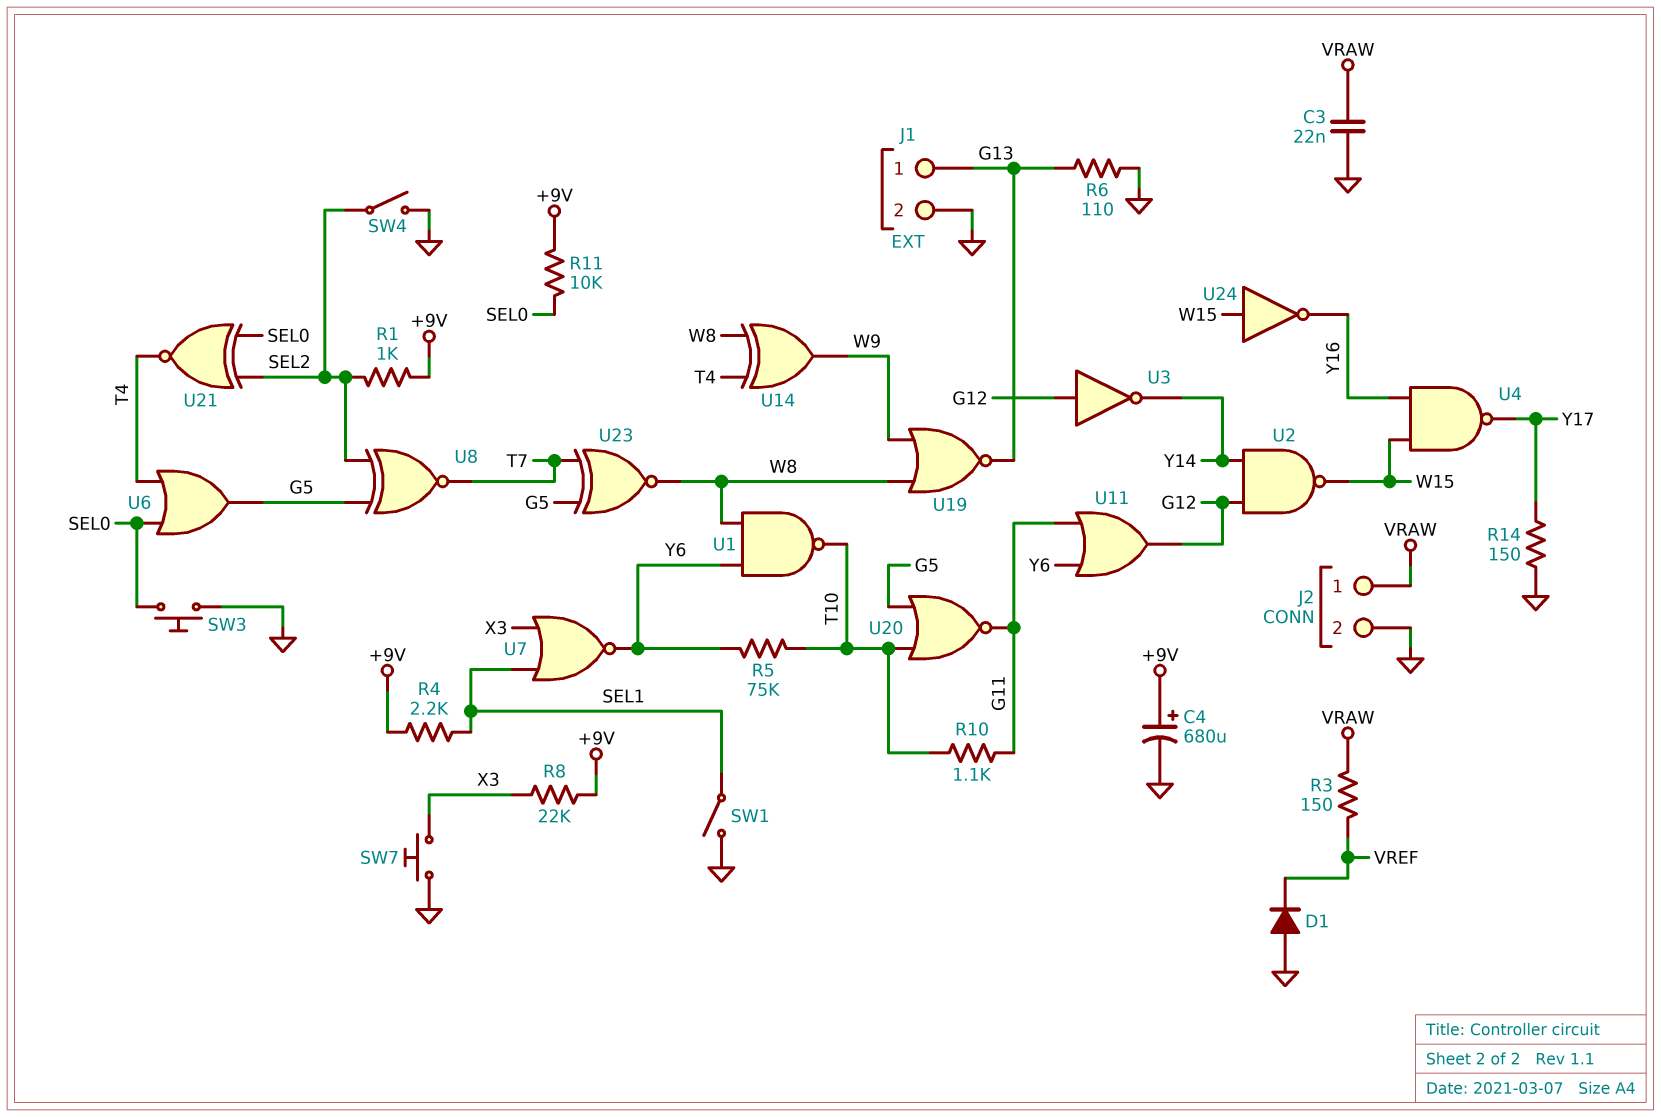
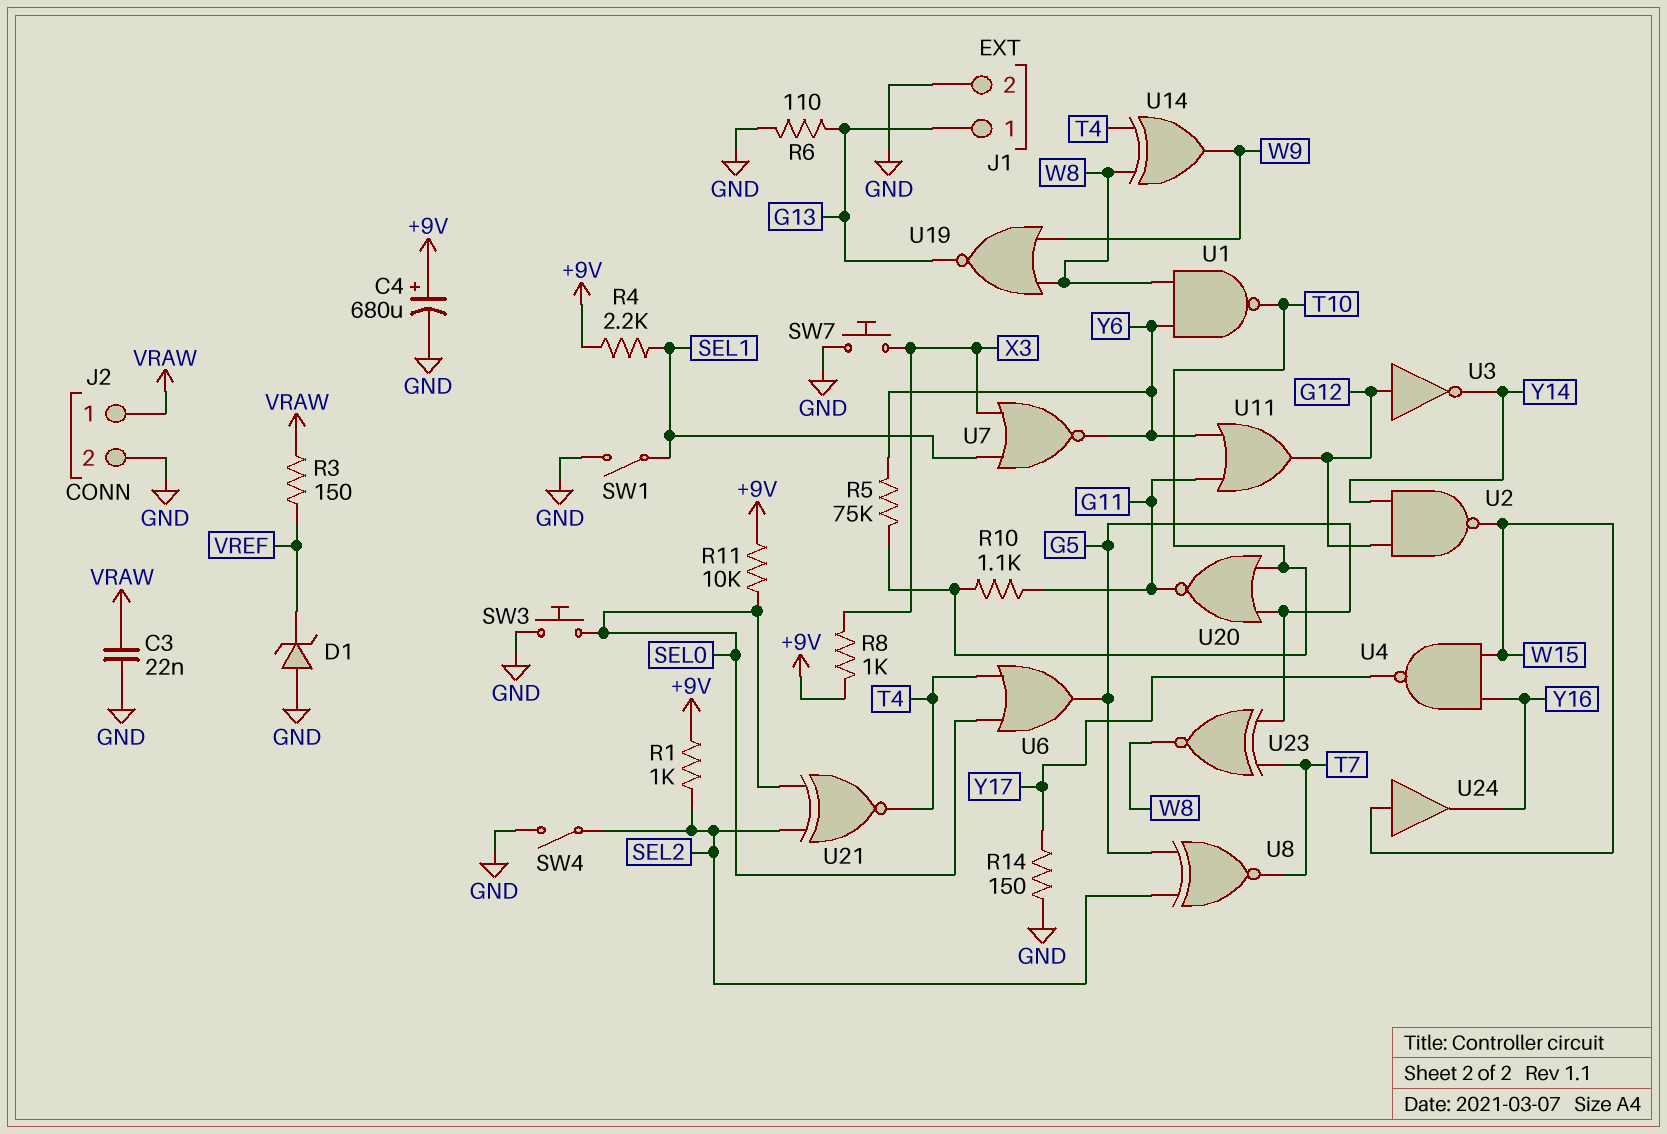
D1: diode (A GND, K VREF) -> zener (A GND, K VREF)
R8: 22k (+9V, X3) -> 1k (+9V, X3)
U24: NOT (in W15, out Y16) -> buffer (in W15, out Y16)

